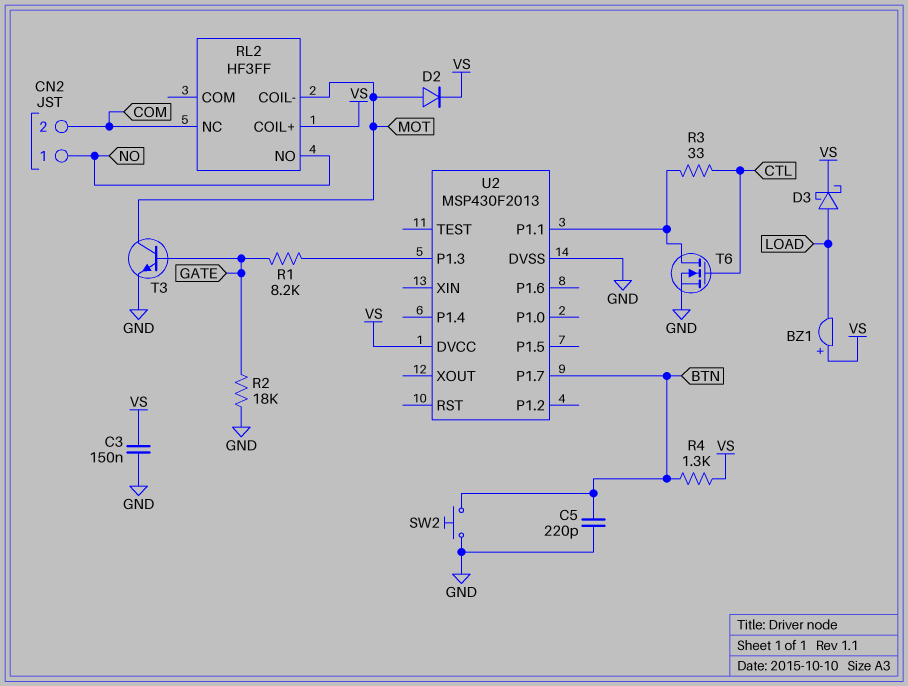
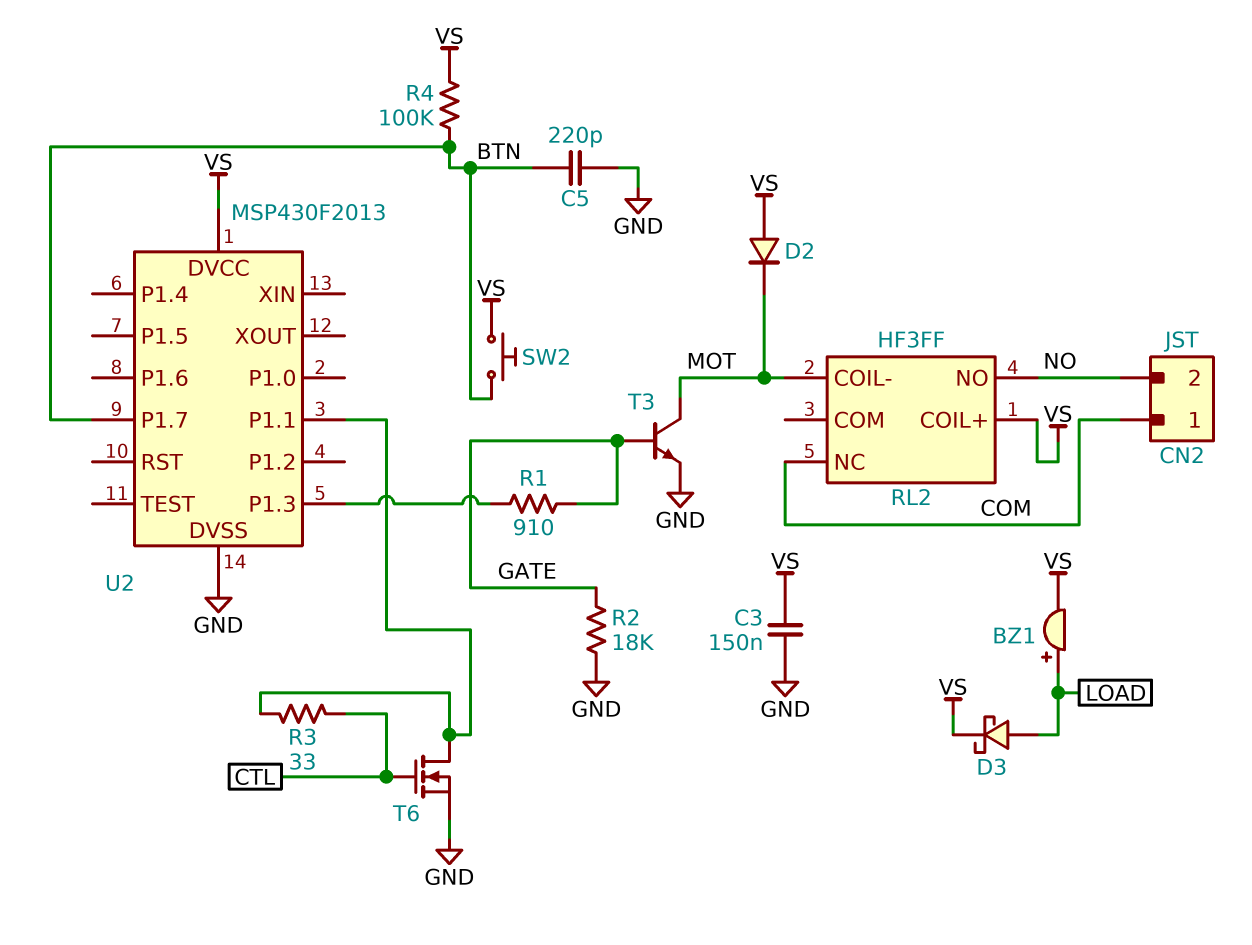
BZ1: buzzer (plus VS, minus LOAD) -> buzzer (plus LOAD, minus VS)
CN2 pin 1: NO -> COM
CN2 pin 2: COM -> NO
D2: diode (A MOT, K VS) -> diode (A VS, K MOT)
R1: 8.2k (GATE, U2/P1.3) -> 910 (GATE, U2/P1.3)
R4: 1.3k (BTN, VS) -> 100k (BTN, VS)
SW2: button (BTN, GND) -> button (BTN, VS)

